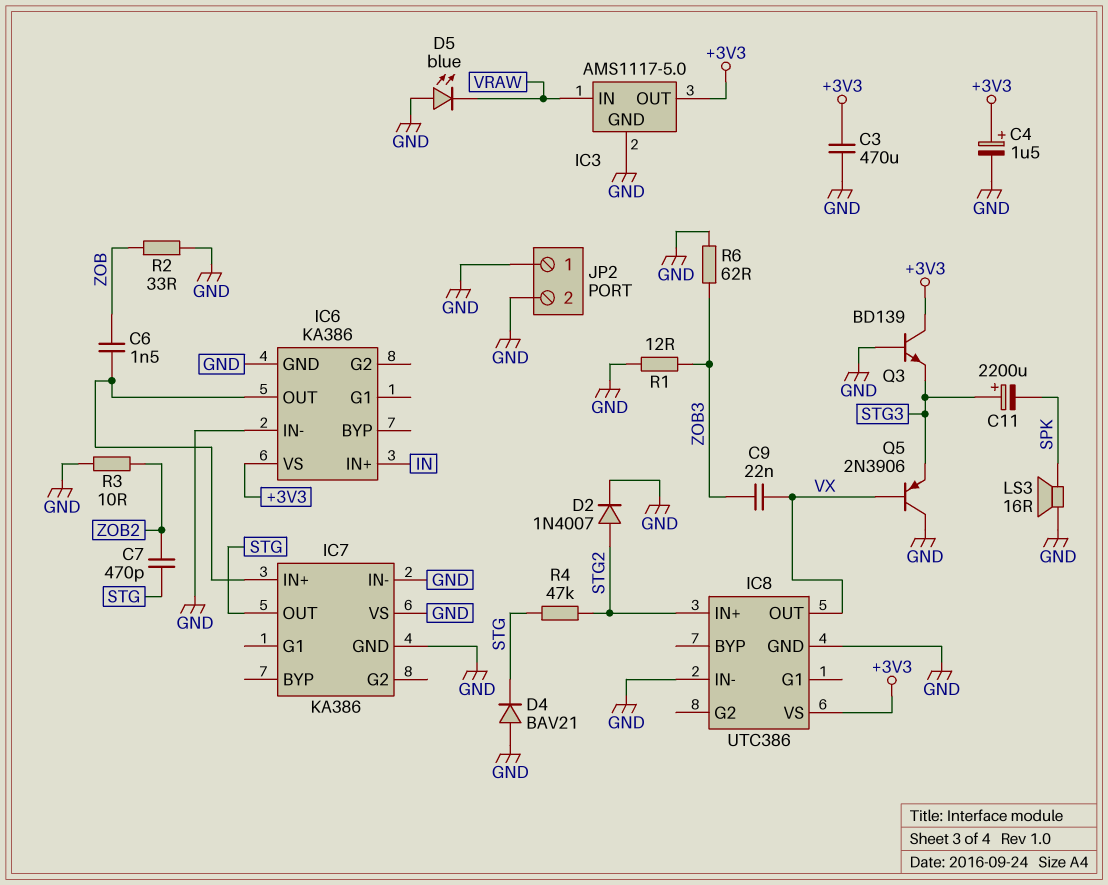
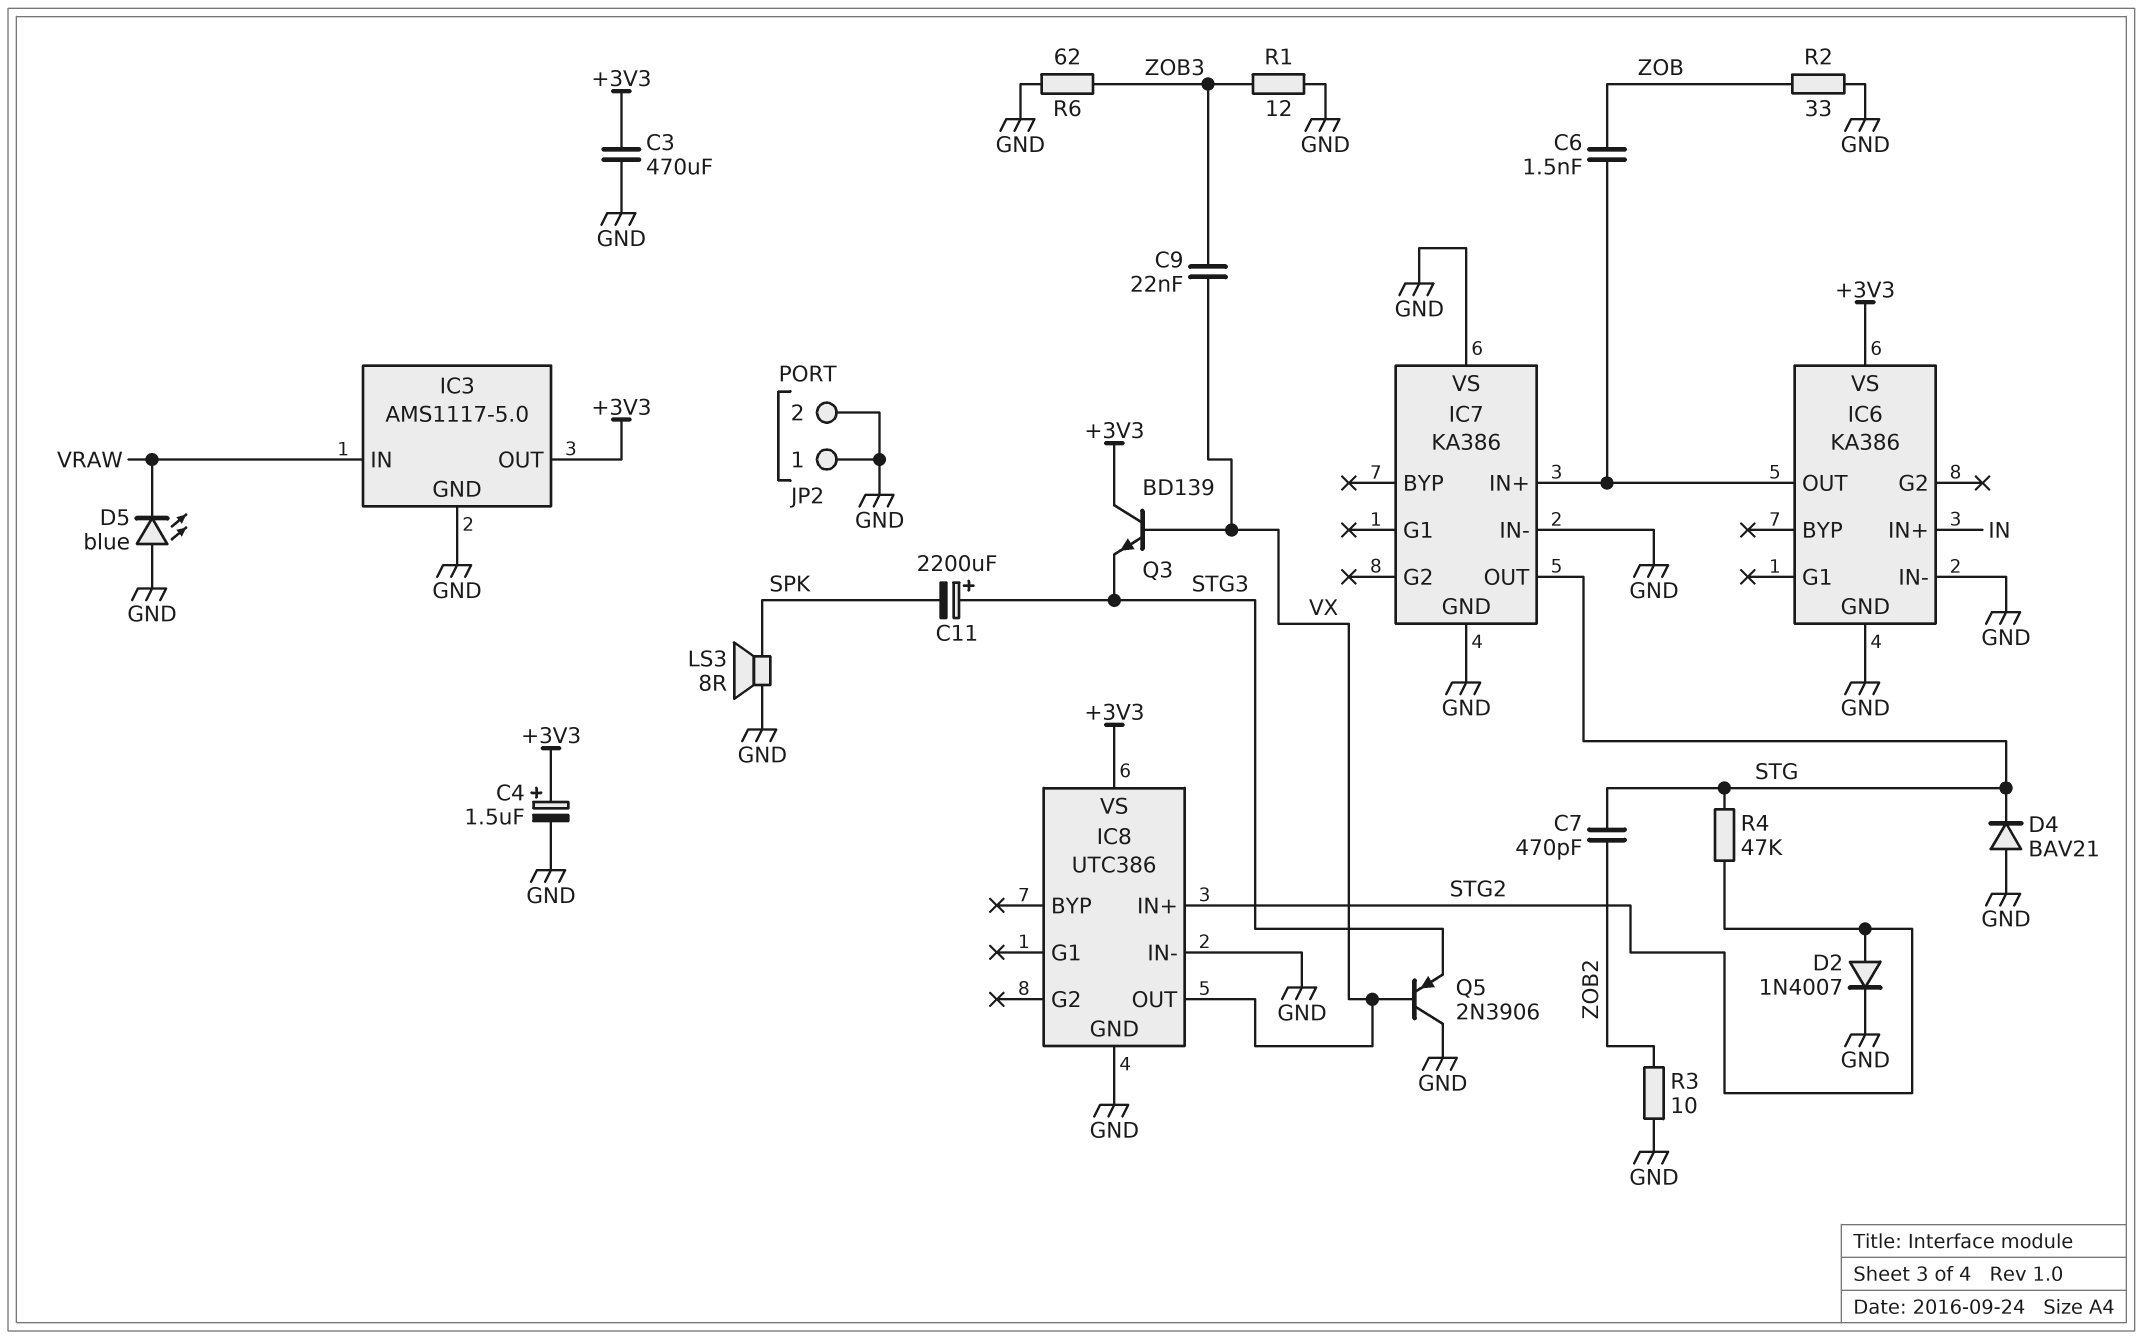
LS3: speaker 16R (GND, SPK) -> speaker 8R (GND, SPK)
Q3: NPN BD139 (B GND, C +3V3, E STG3) -> NPN BD139 (B VX, C +3V3, E STG3)

